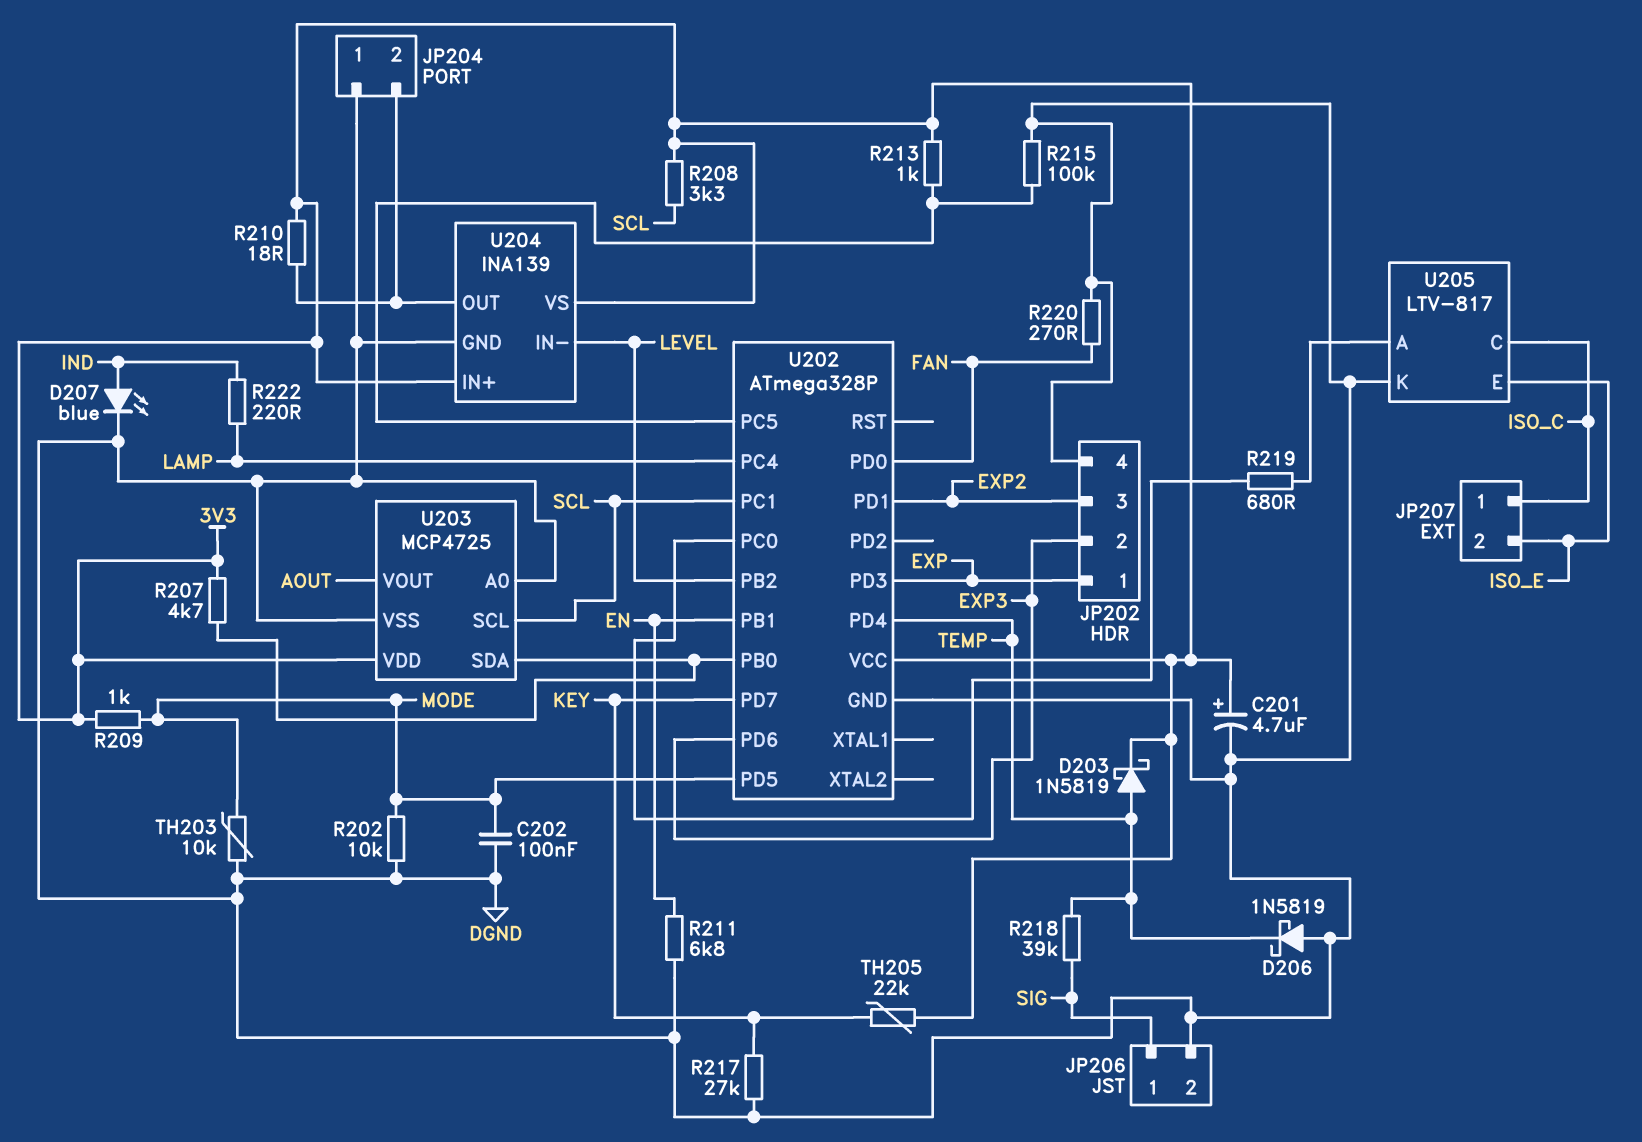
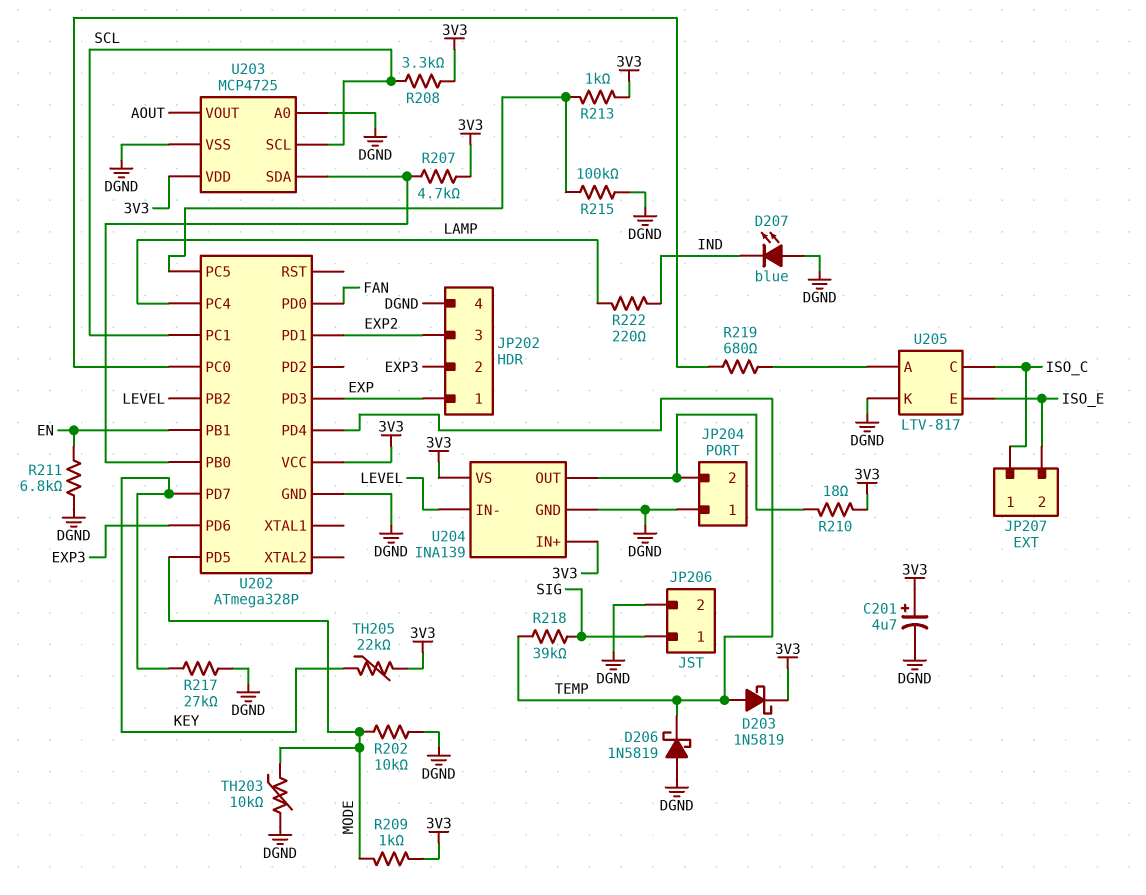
C202: 100nF (DGND, MODE) -> none
D207: LED blue (A IND, K DGND) -> LED blue (A DGND, K IND)
R220: 270 (DGND, FAN) -> none

